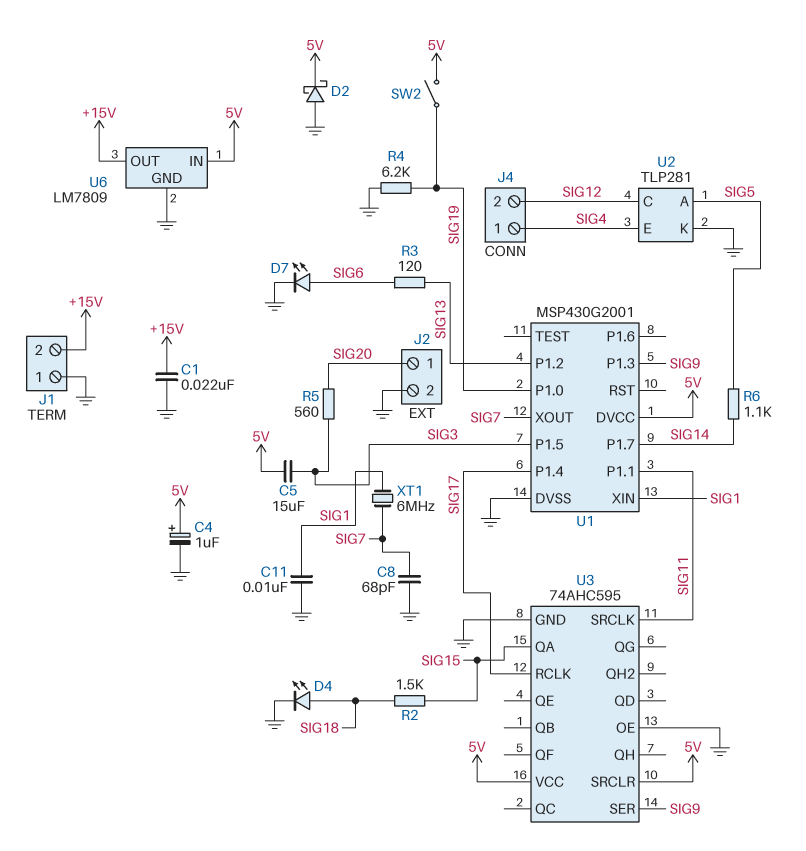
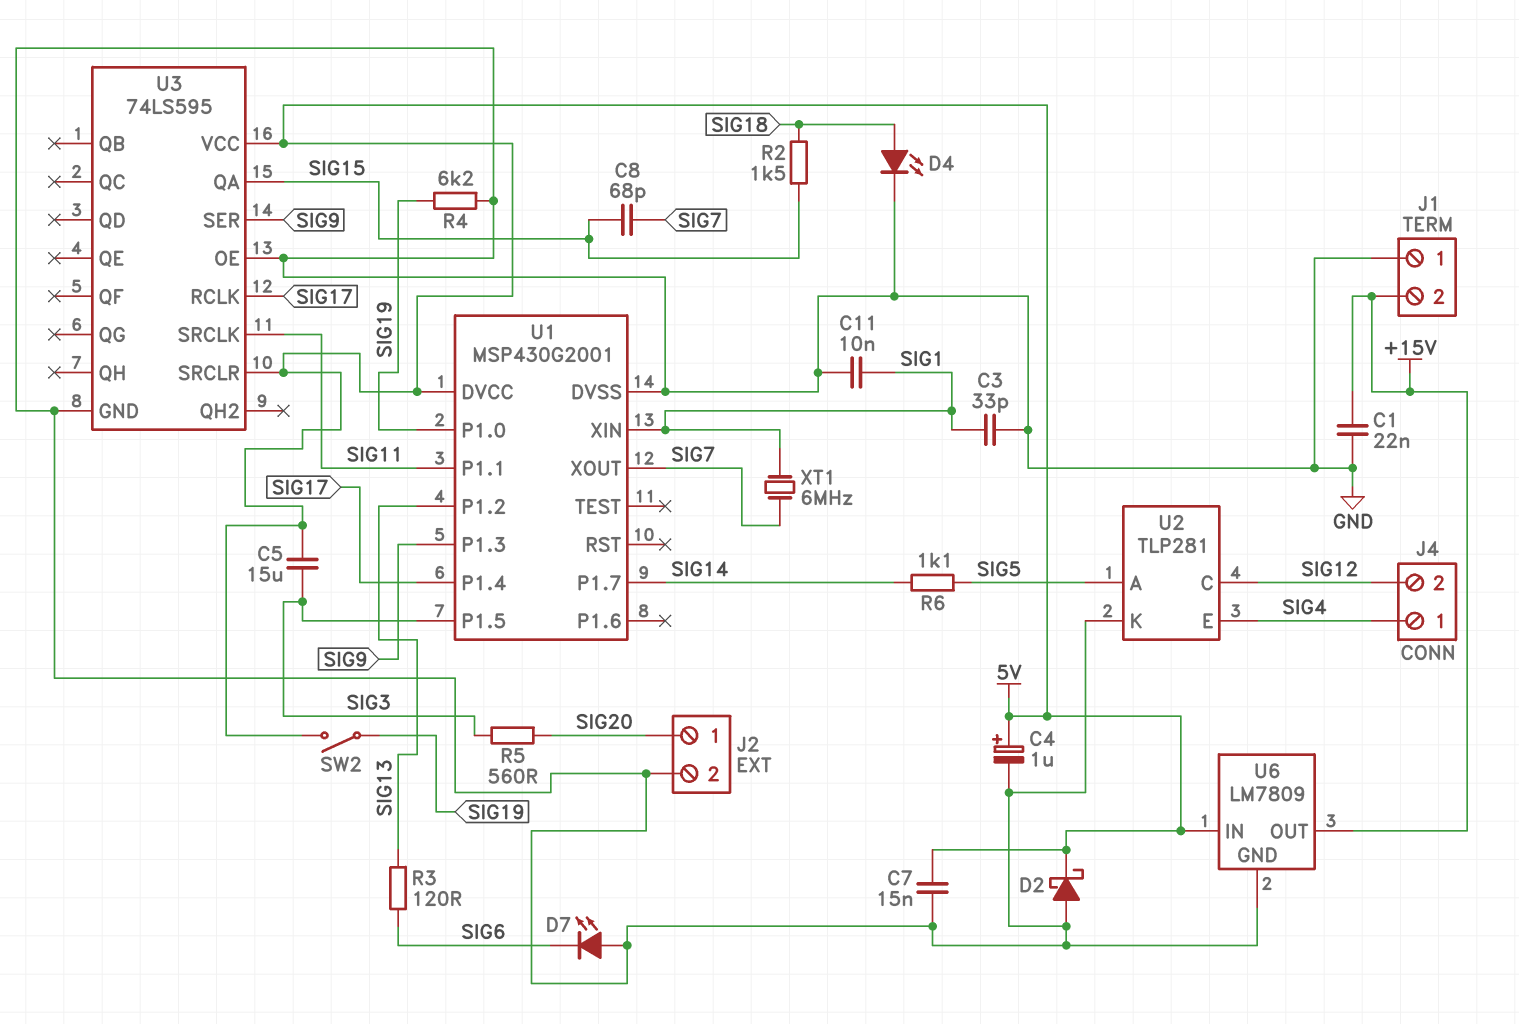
C3: none -> 33pF (GND, SIG1)
C7: none -> 15nF (5V, GND)
C8: 68pF (GND, SIG7) -> 68pF (SIG7, SIG15)
D7: LED (A SIG6, K GND) -> LED (A GND, K SIG6)
U3: 74AHC595 -> 74LS595

